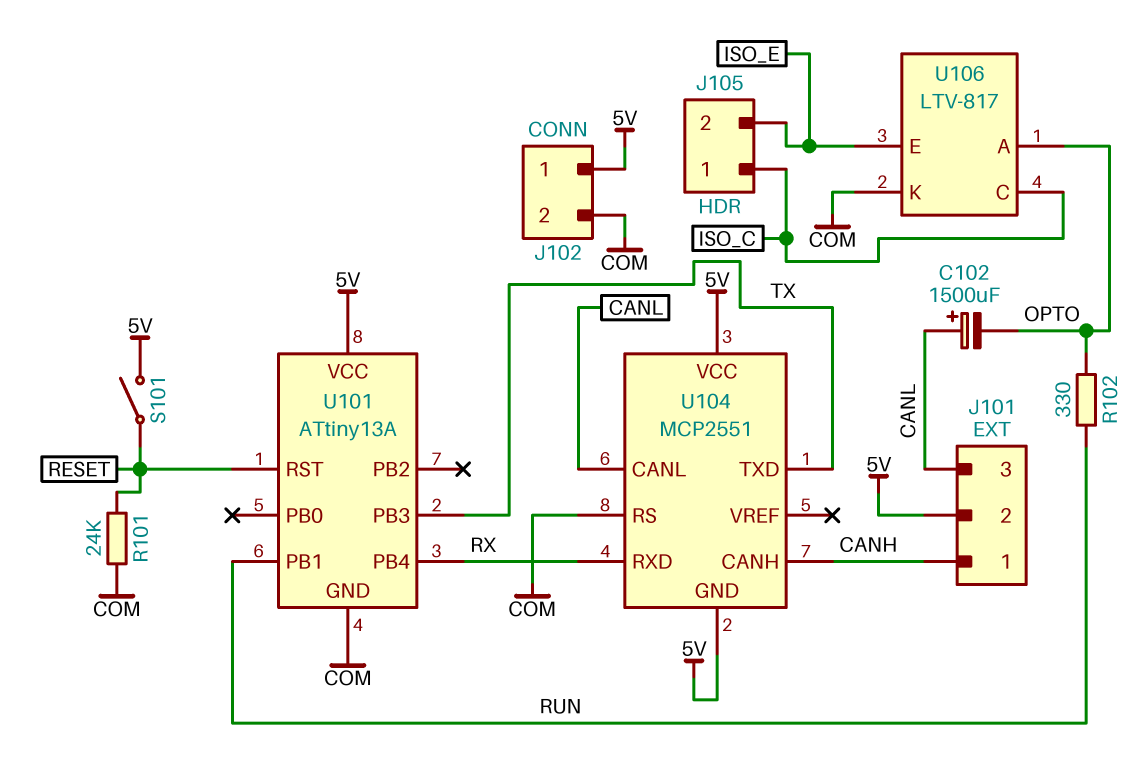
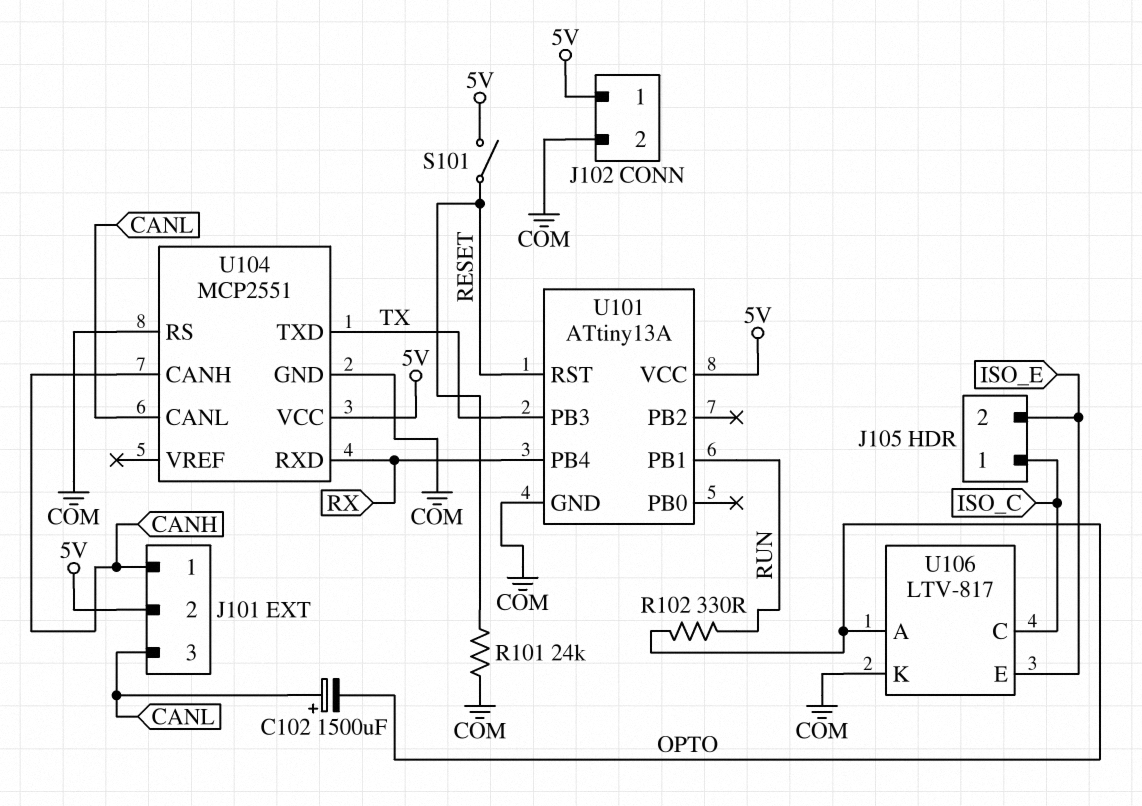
U104 pin GND: 5V -> COM

